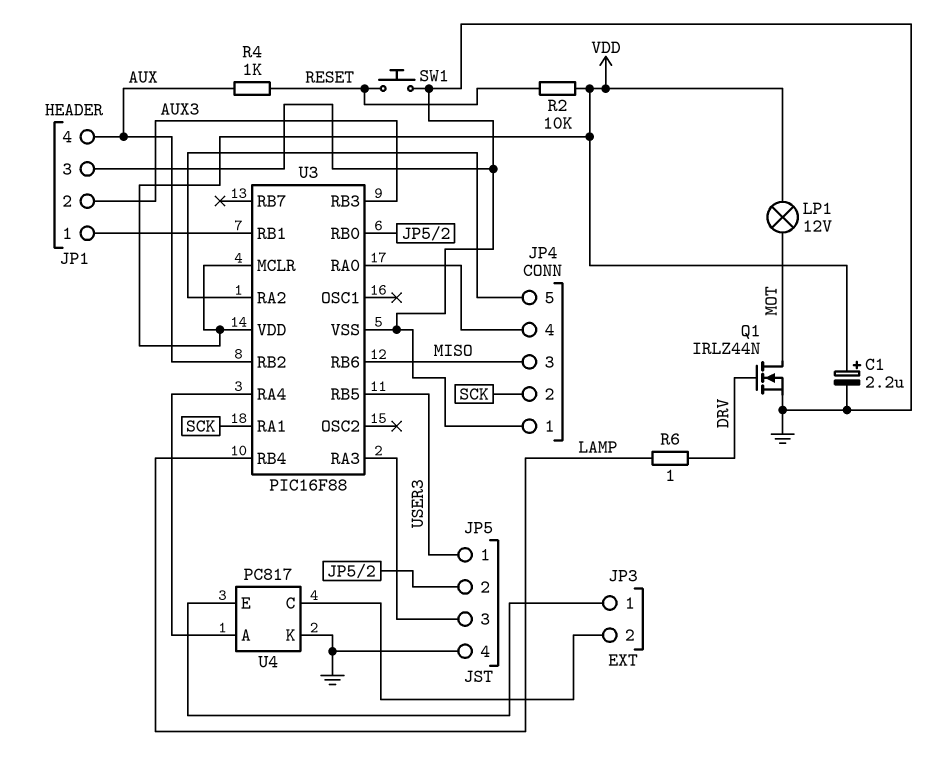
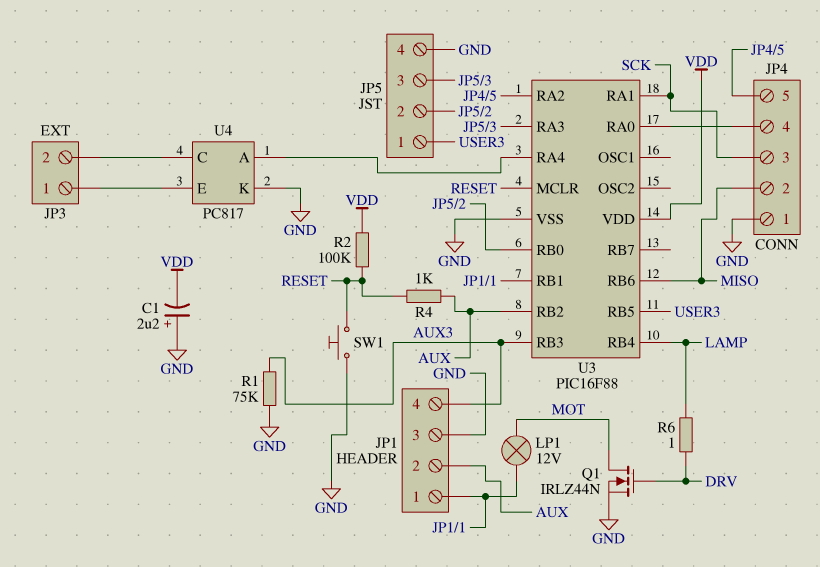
C1: 2.2uF (plus VDD, minus GND) -> 2.2uF (plus GND, minus VDD)
JP1 pin 2: AUX3 -> AUX
JP1 pin 4: AUX -> AUX3
JP4 pin 2: SCK -> MISO
JP4 pin 3: MISO -> SCK
LP1: lamp 12V (MOT, VDD) -> lamp 12V (JP1/1, MOT)
R1: none -> 75k (AUX3, GND)
R2: 10k (RESET, VDD) -> 100k (RESET, VDD)
U3 pin MCLR: VDD -> RESET

